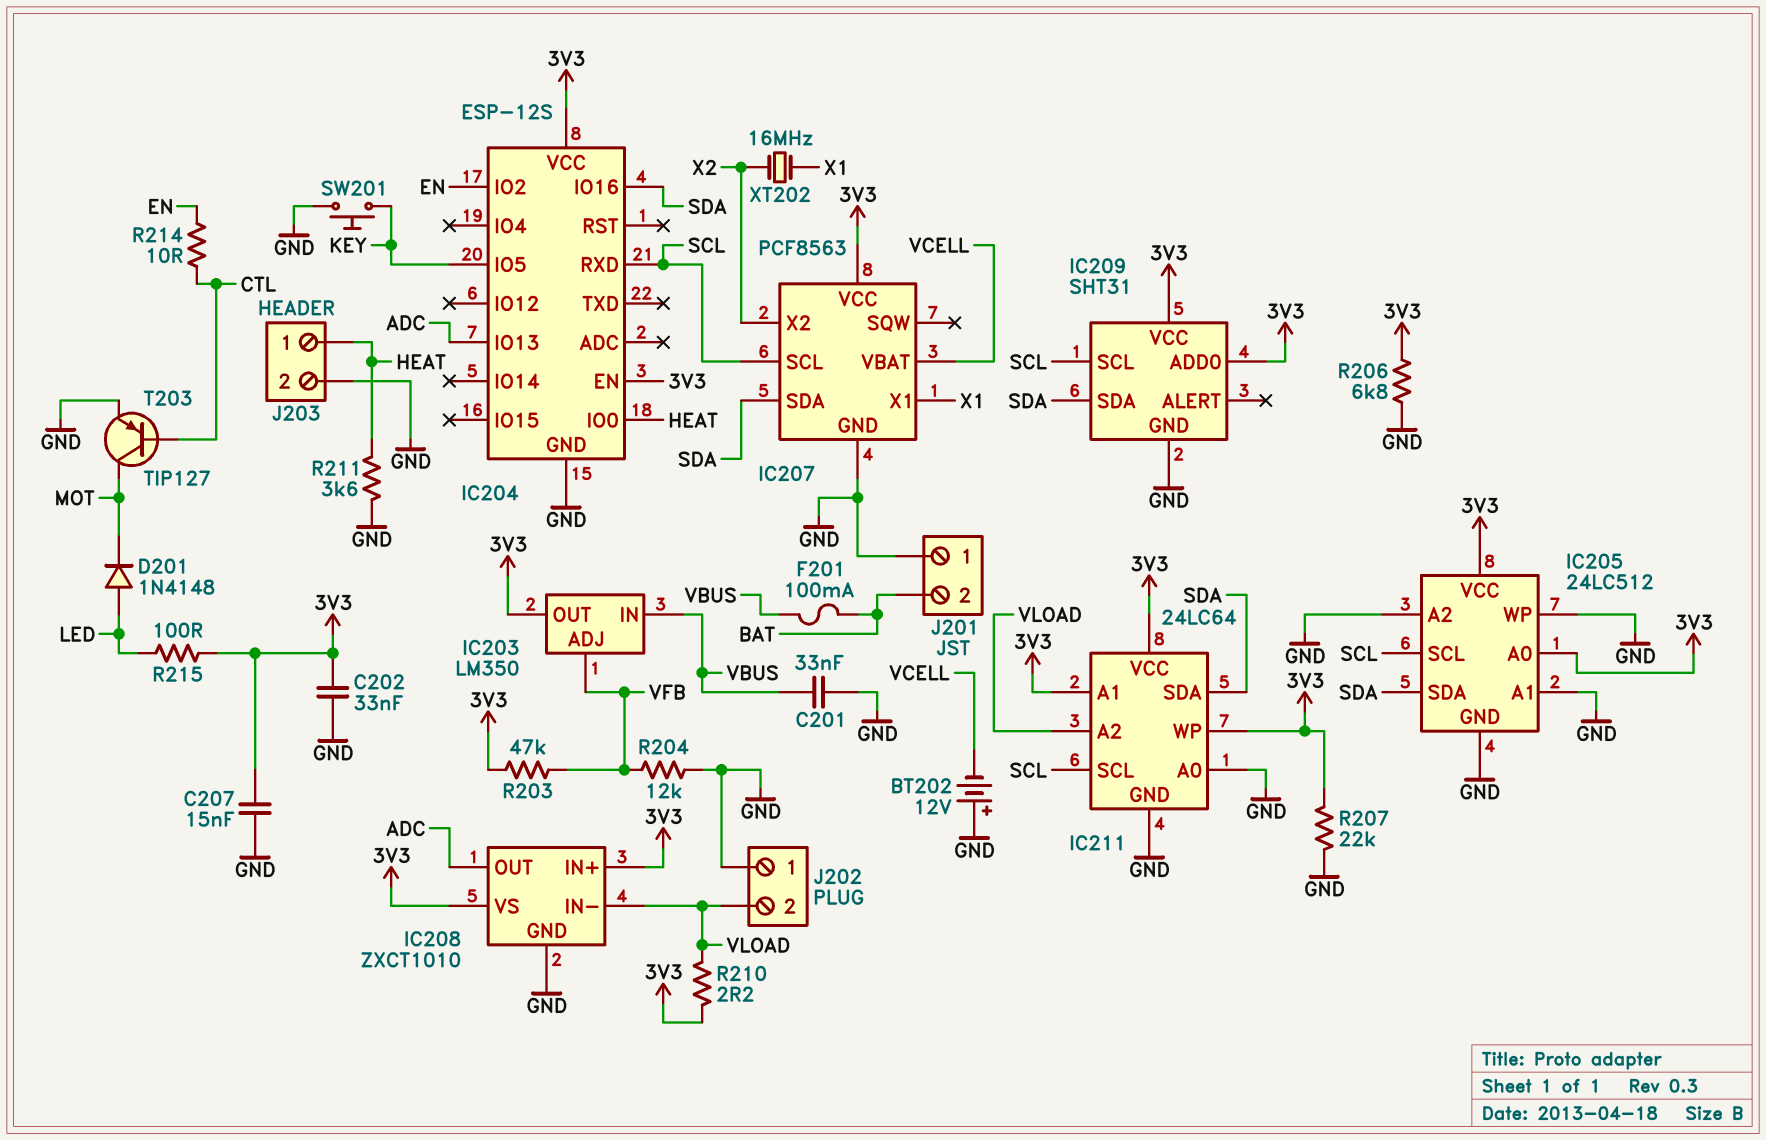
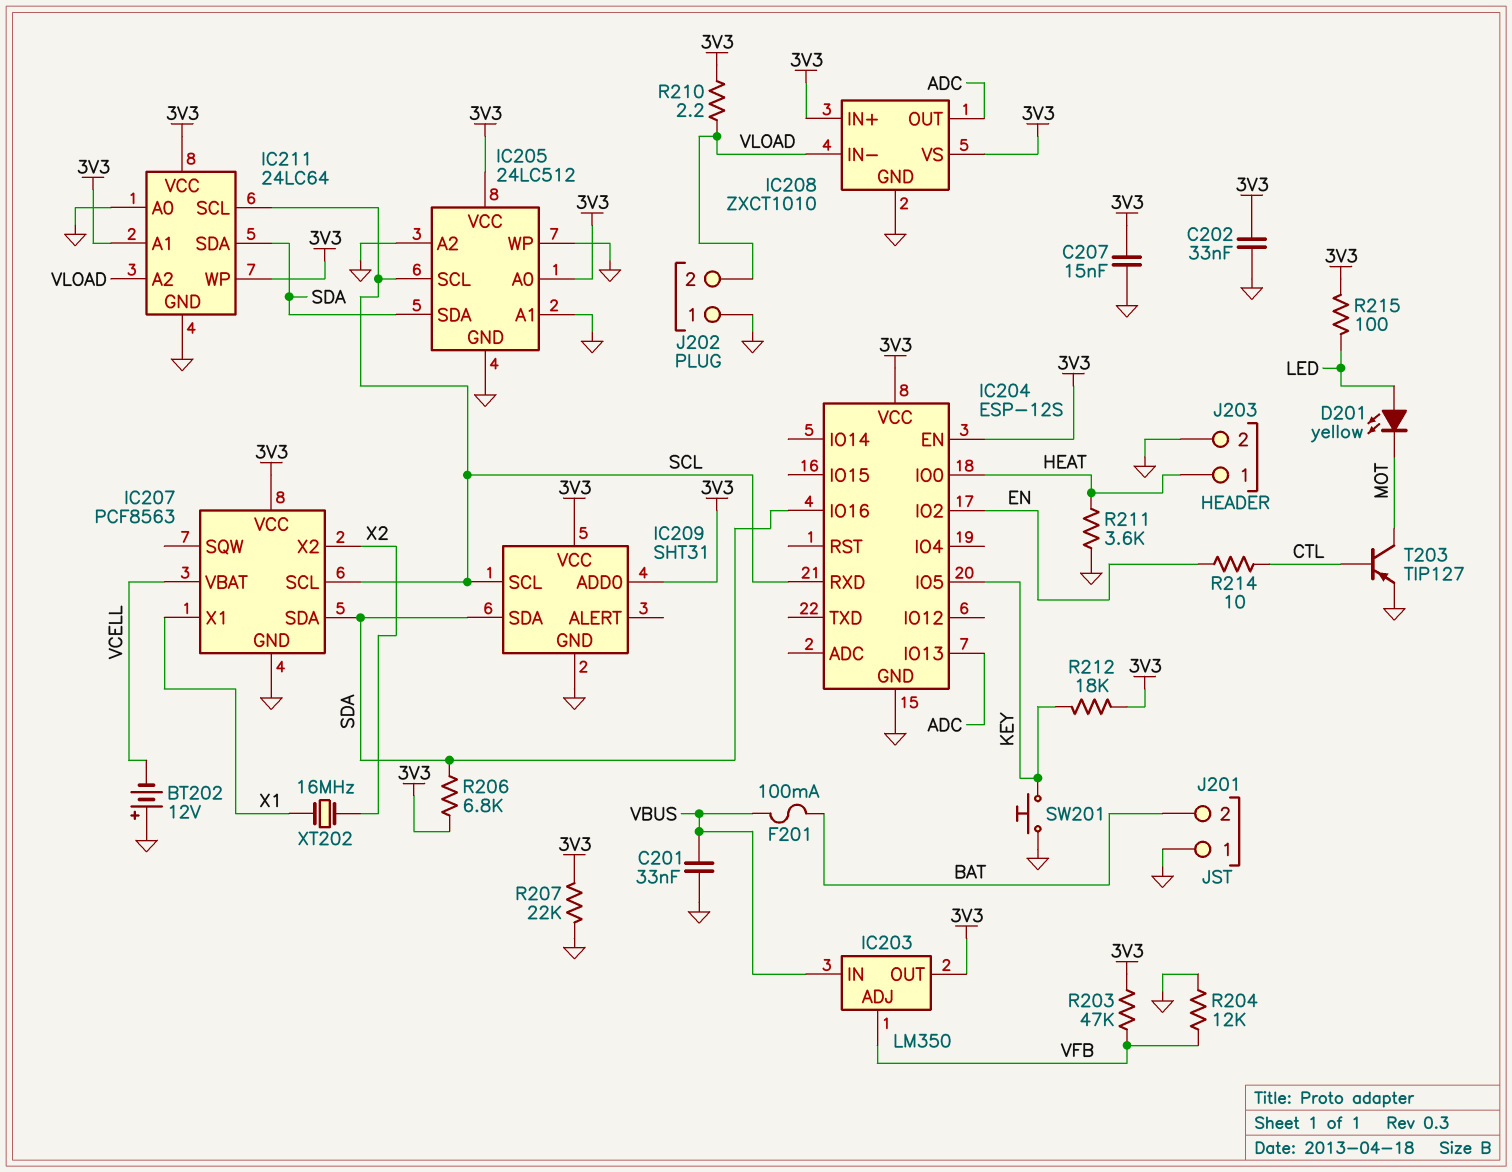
D201: diode 1N4148 (A LED, K MOT) -> LED yellow (A LED, K MOT)
R206: 6.8k (3V3, GND) -> 6.8k (3V3, SDA)
R212: none -> 18k (3V3, KEY)

